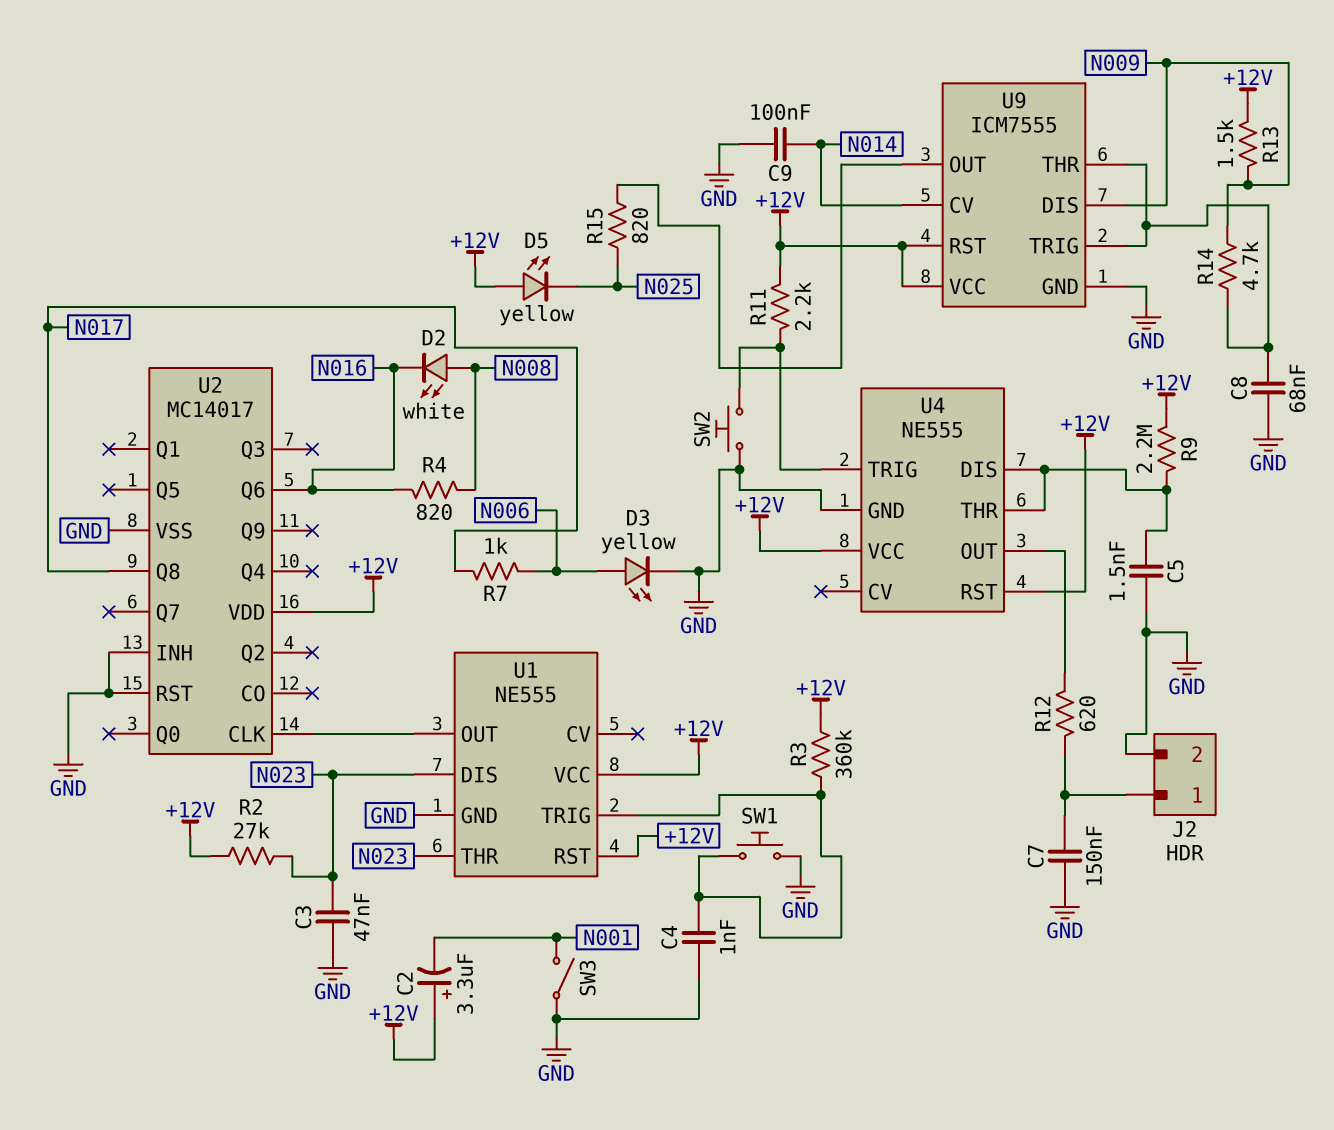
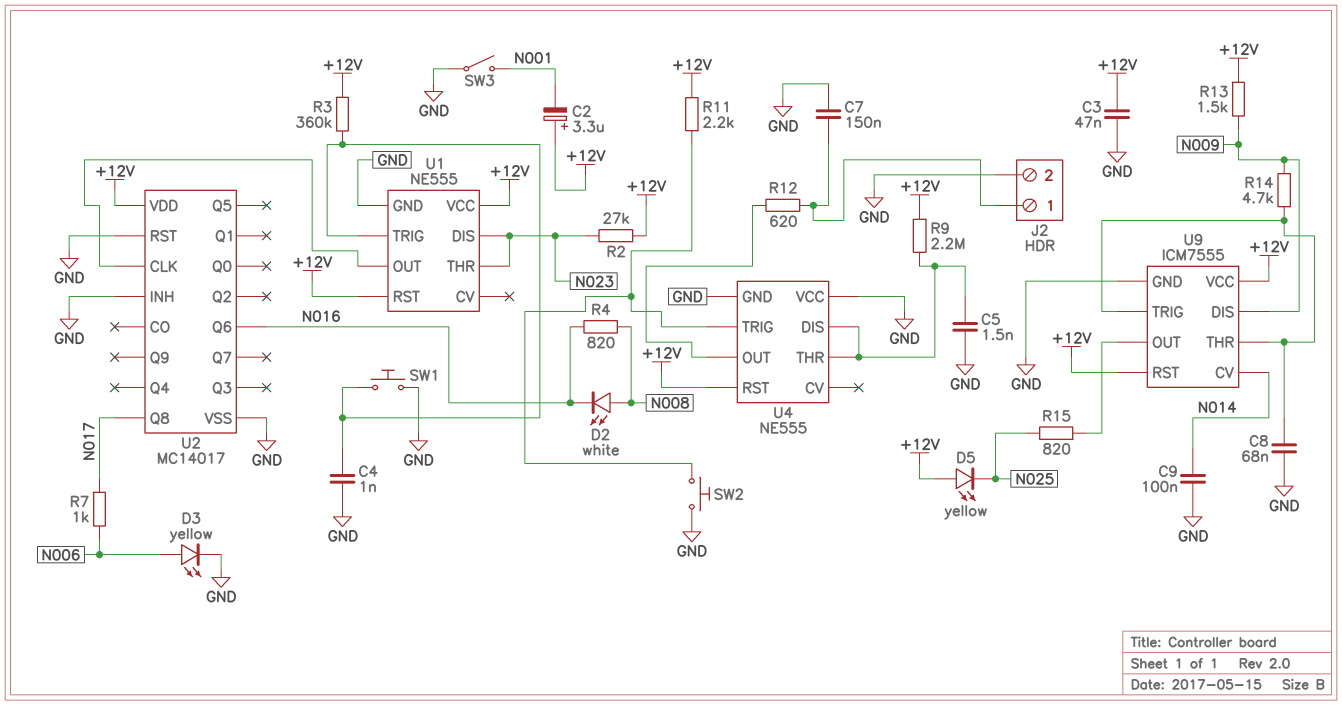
C3: 47nF (GND, N023) -> 47nF (+12V, GND)
U4 pin VCC: +12V -> GND

